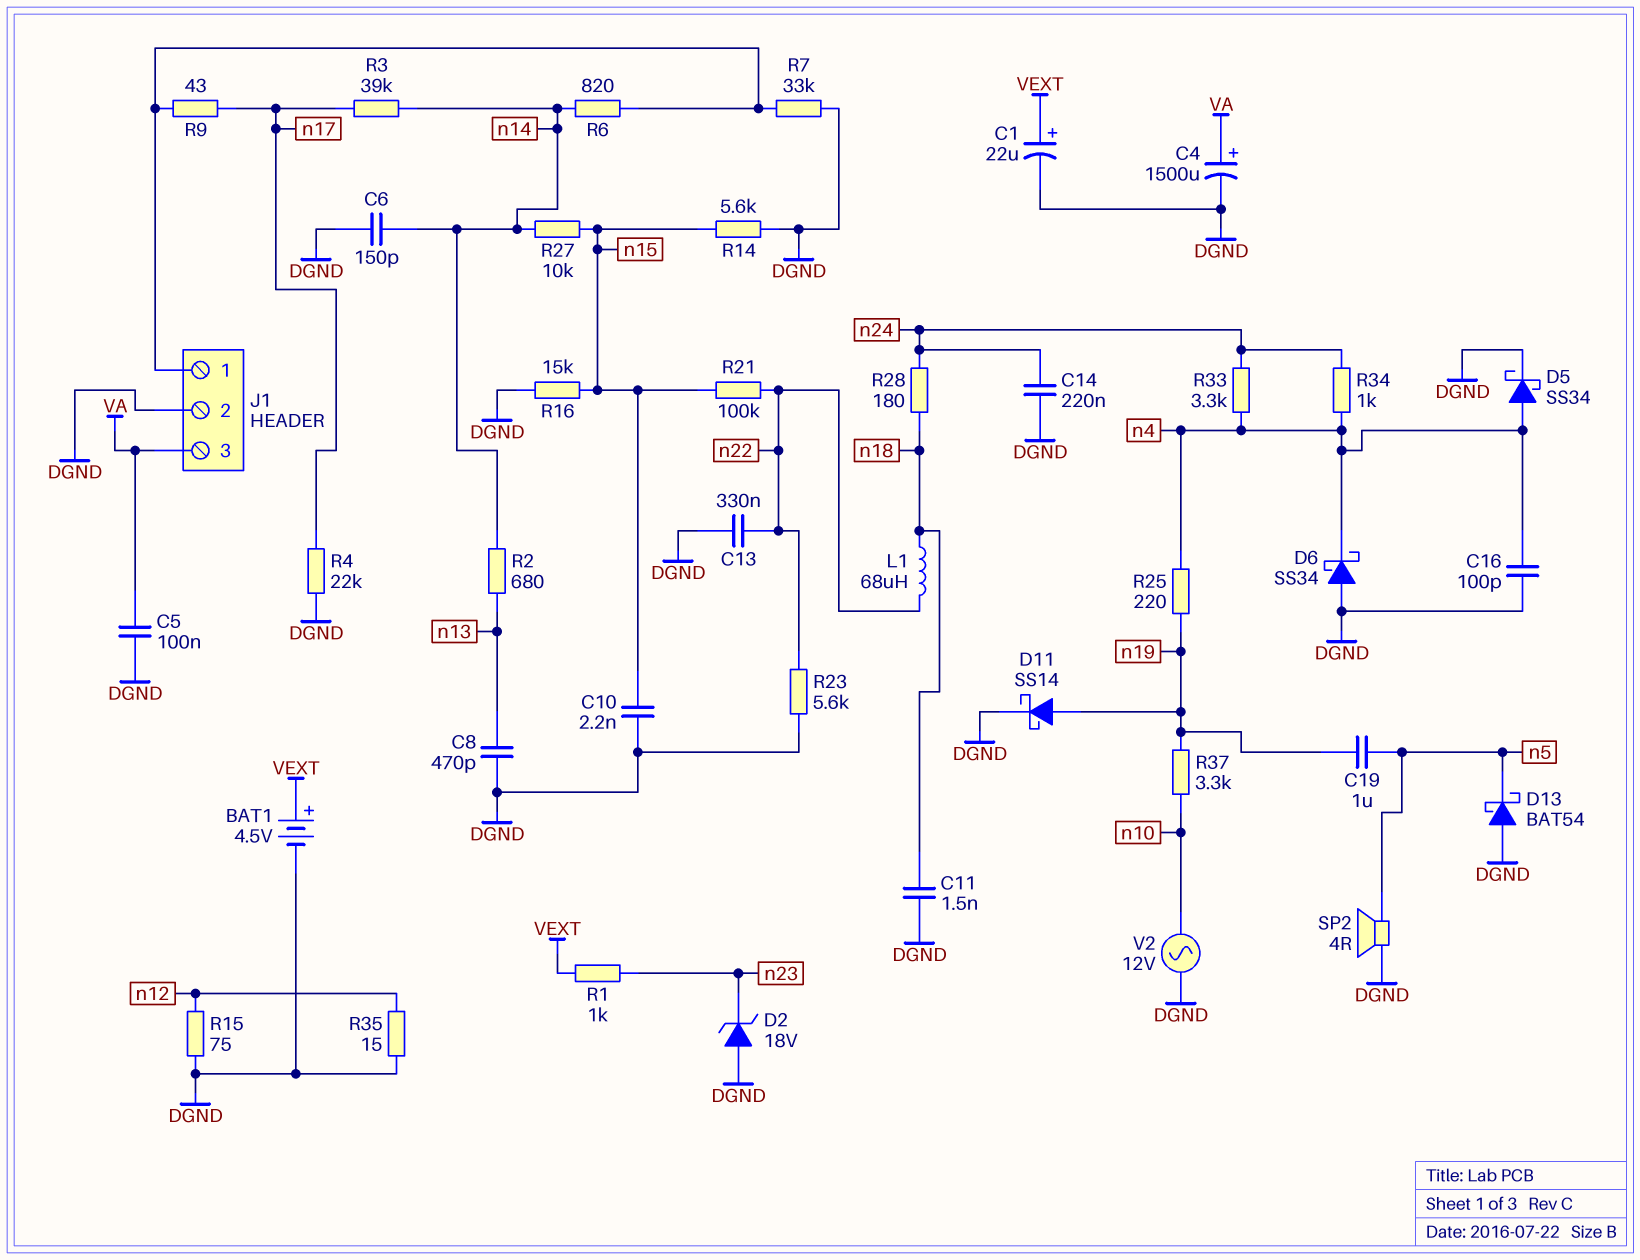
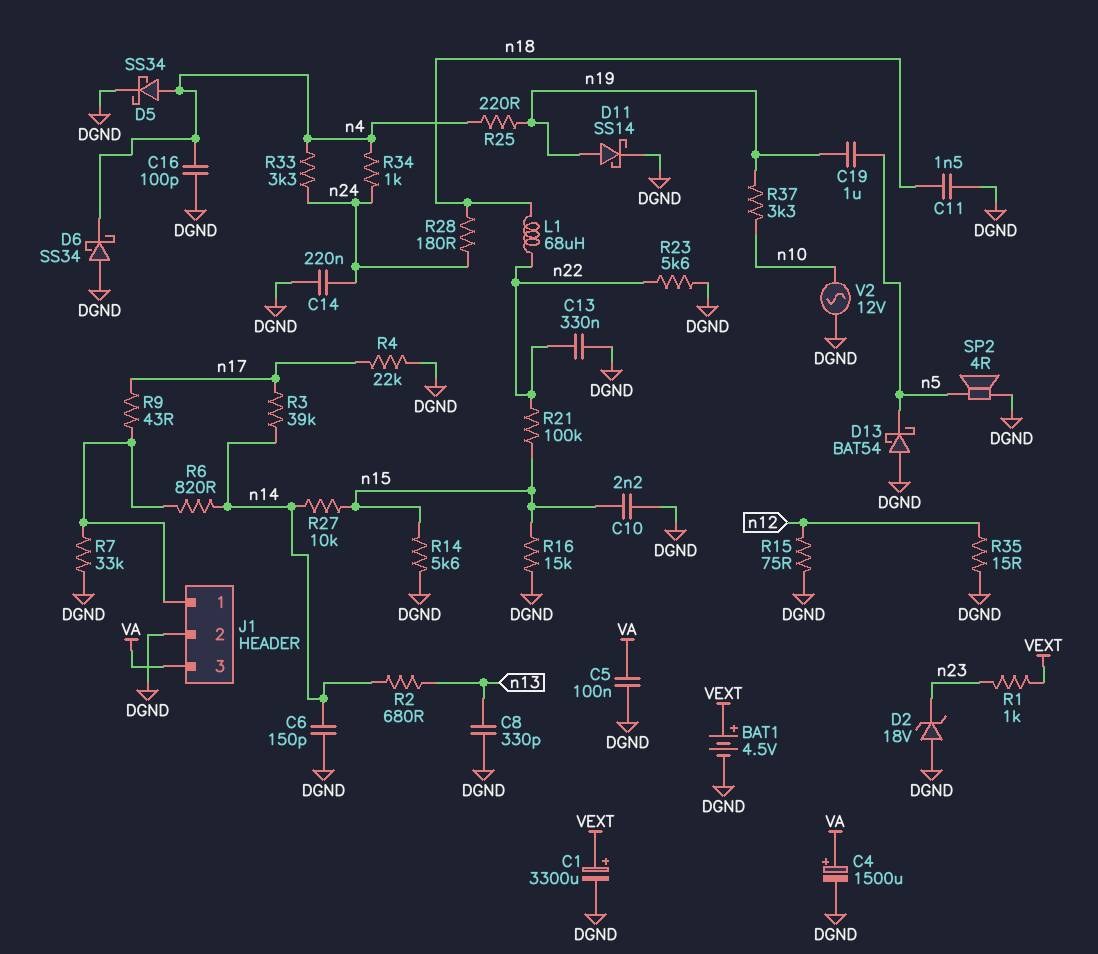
C1: 22uF (plus VEXT, minus DGND) -> 3300uF (plus VEXT, minus DGND)
C8: 470pF (DGND, n13) -> 330pF (DGND, n13)

